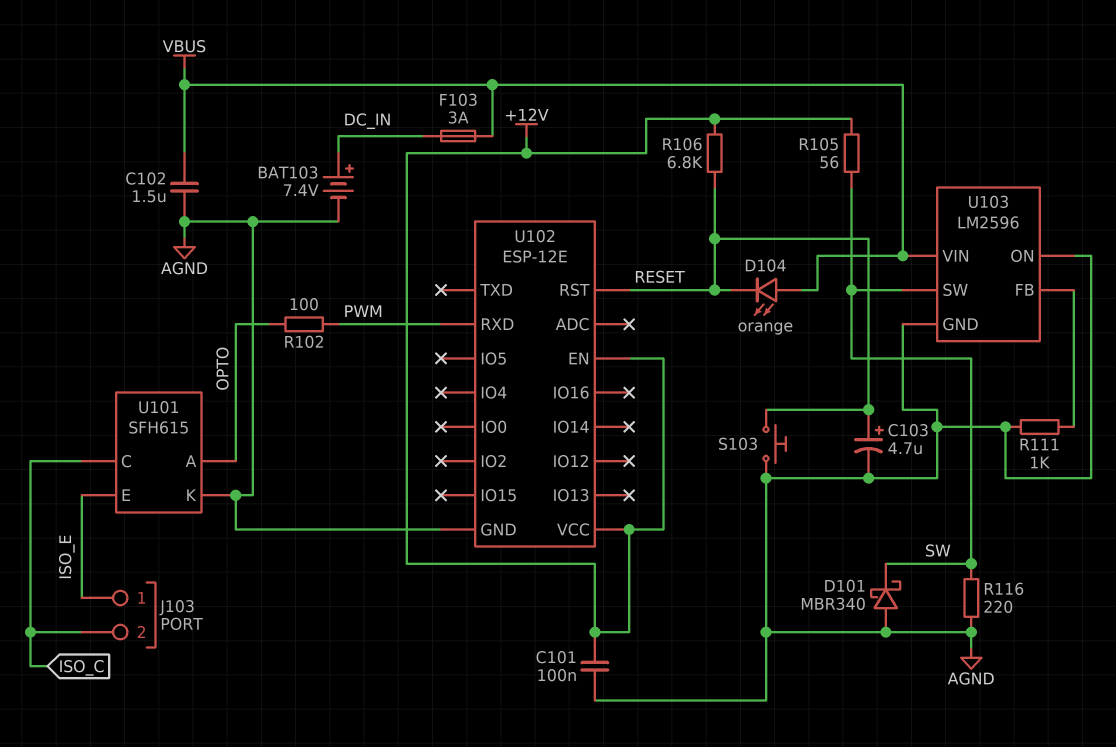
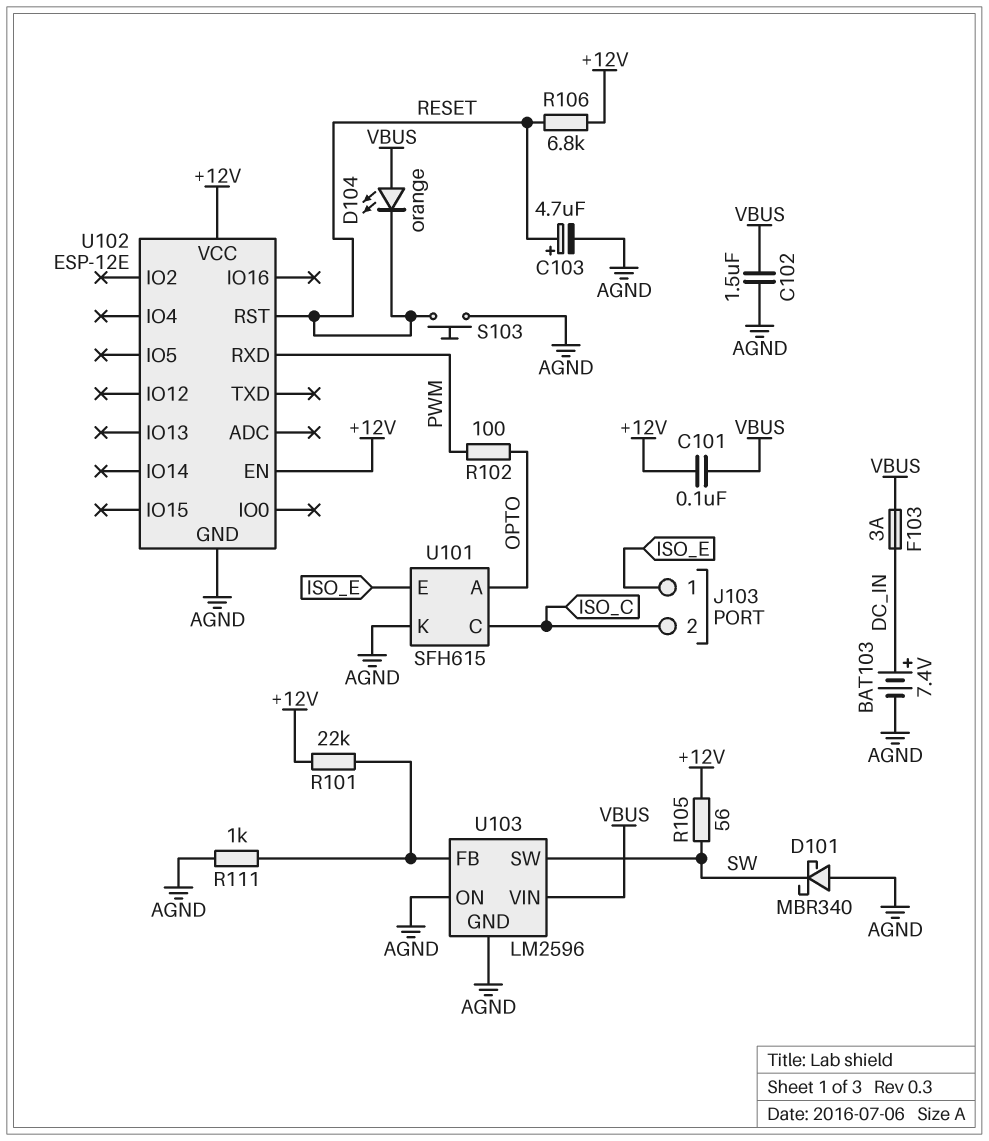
C101: 100nF (+12V, AGND) -> 100nF (+12V, VBUS)
R101: none -> 22k (+12V, U103/FB)
R116: 220 (AGND, SW) -> none

